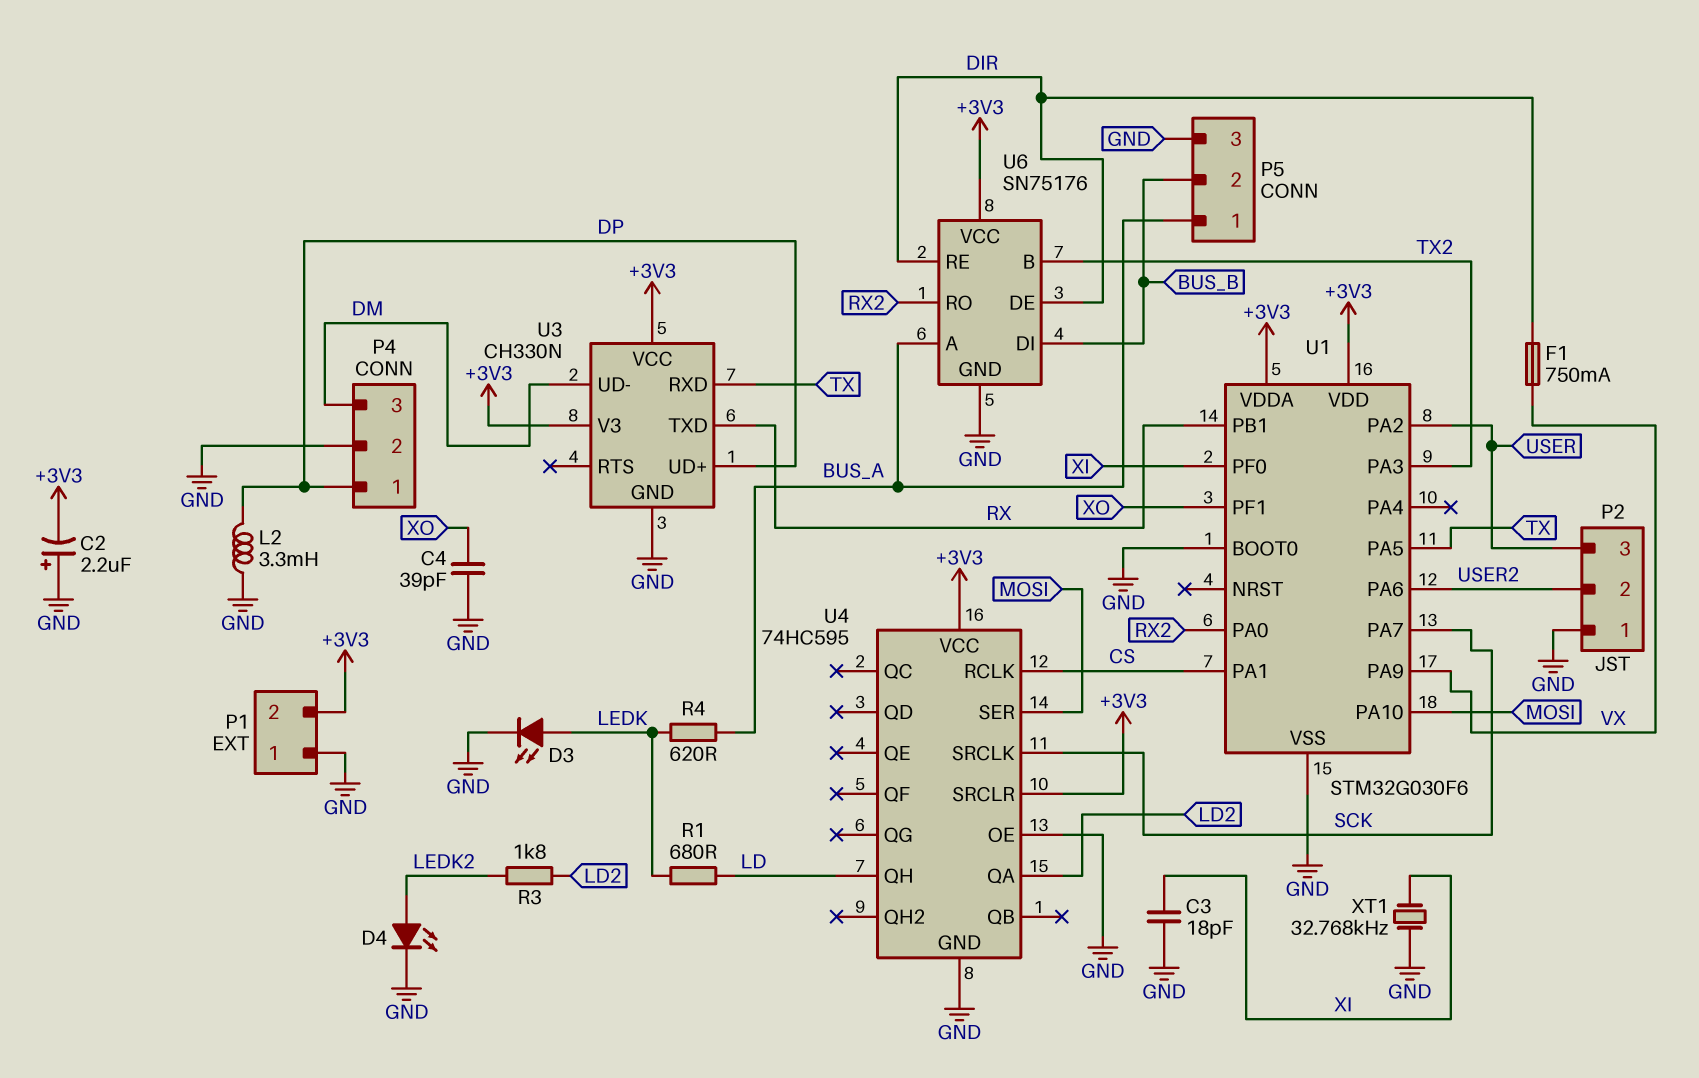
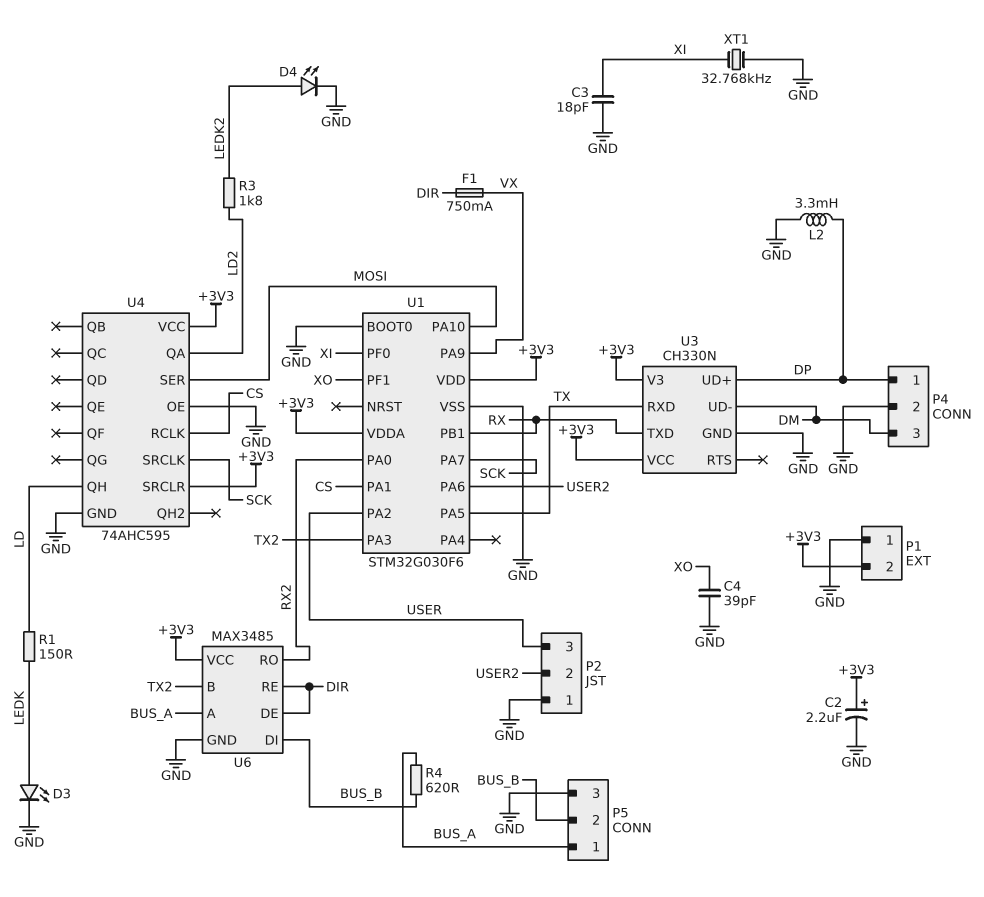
C2: 2.2uF (plus GND, minus +3V3) -> 2.2uF (plus +3V3, minus GND)
R1: 680 (LD, LEDK) -> 150 (LD, LEDK)
R4: 620 (BUS_A, LEDK) -> 620 (BUS_A, BUS_B)
U4: 74HC595 -> 74AHC595
U6: SN75176 -> MAX3485

